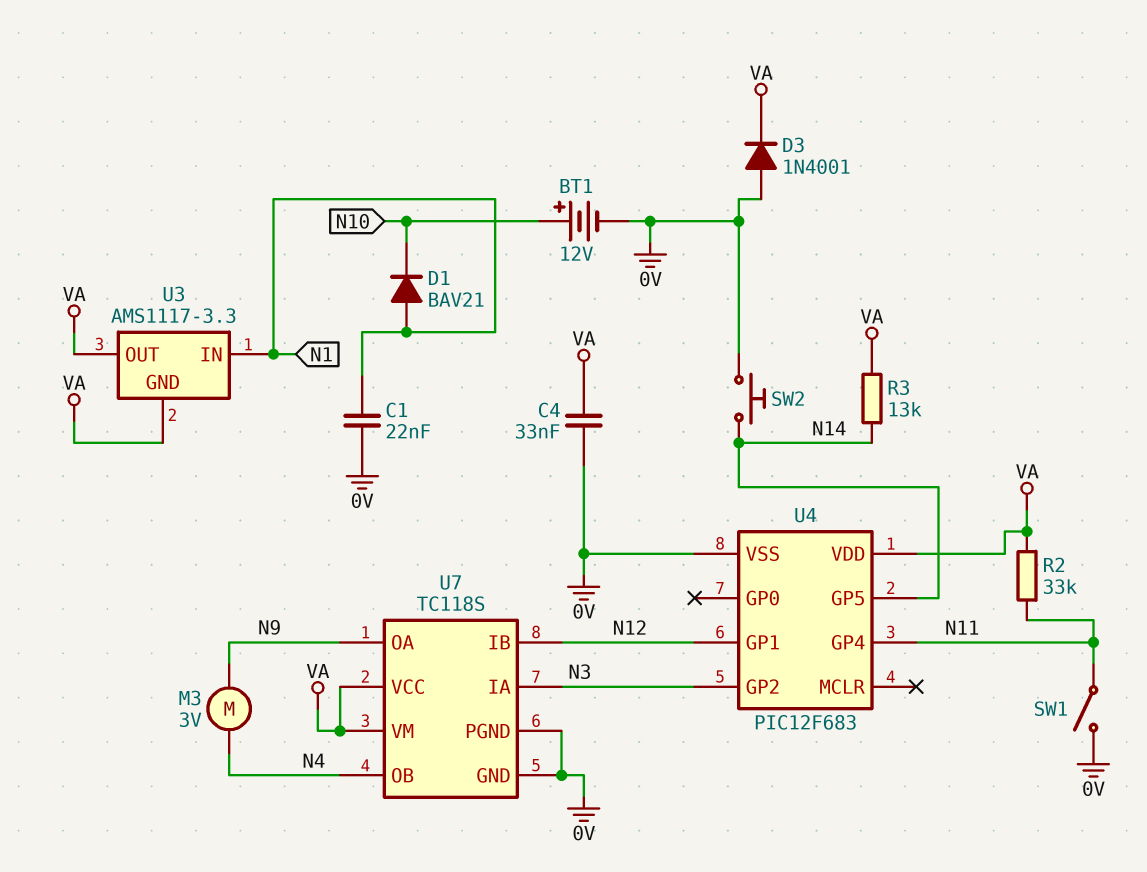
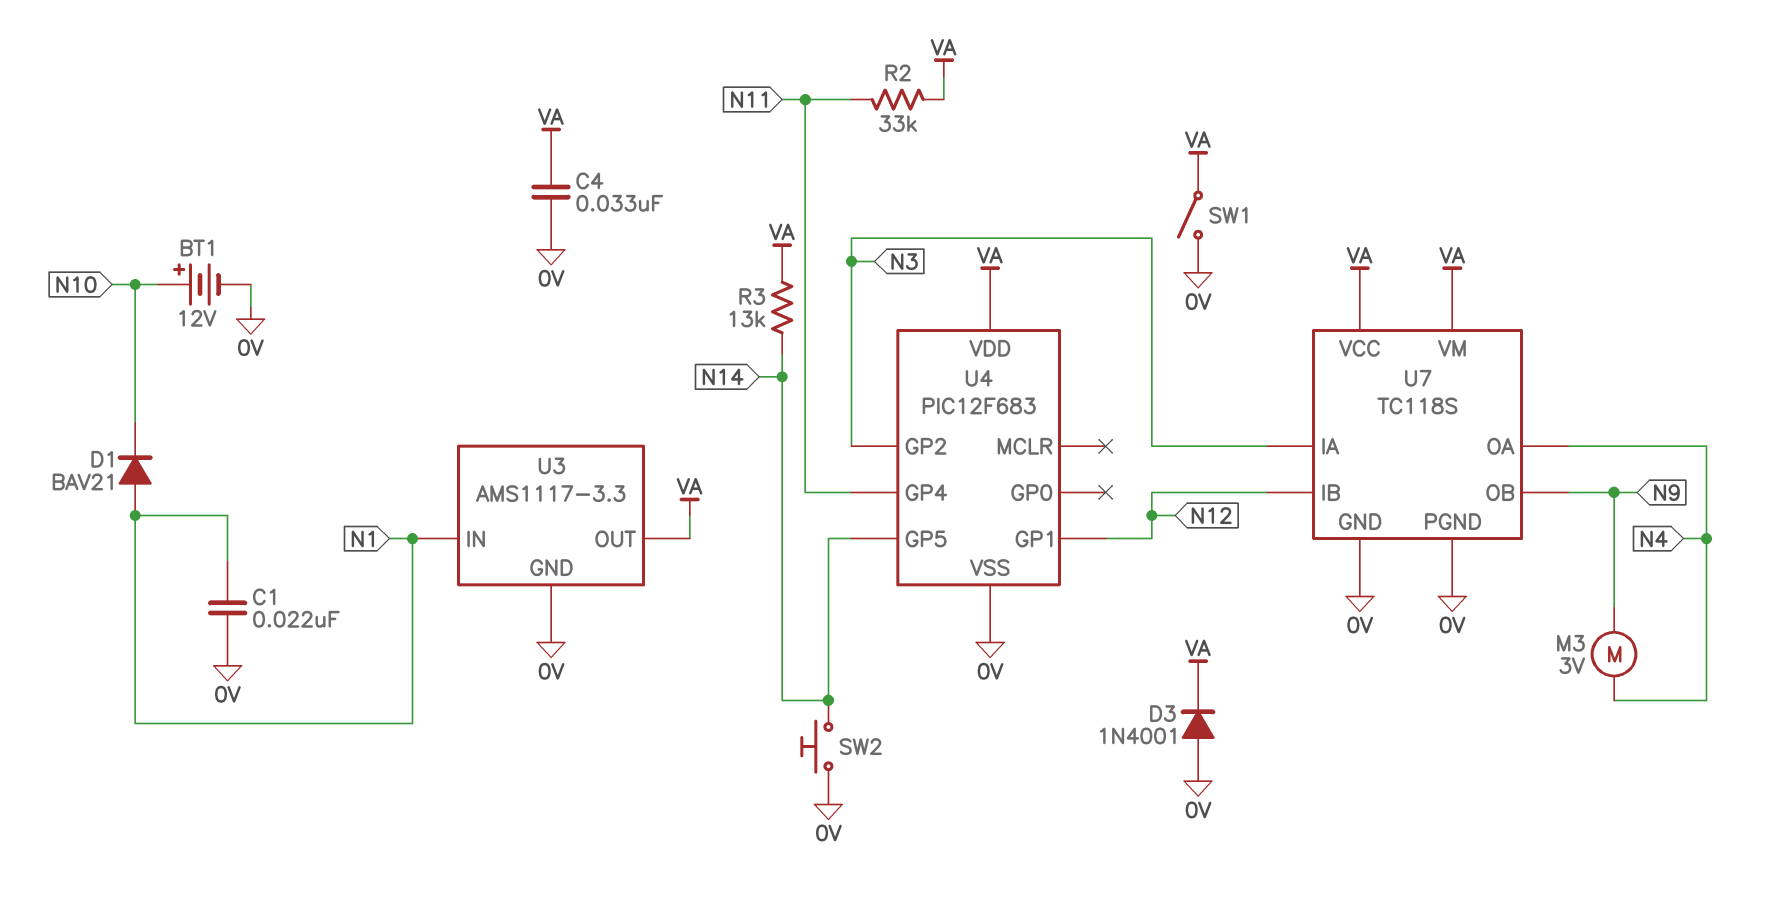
SW1: switch (0V, N11) -> switch (0V, VA)
U3 pin GND: VA -> 0V
U7 pin OA: N9 -> N4
U7 pin OB: N4 -> N9

